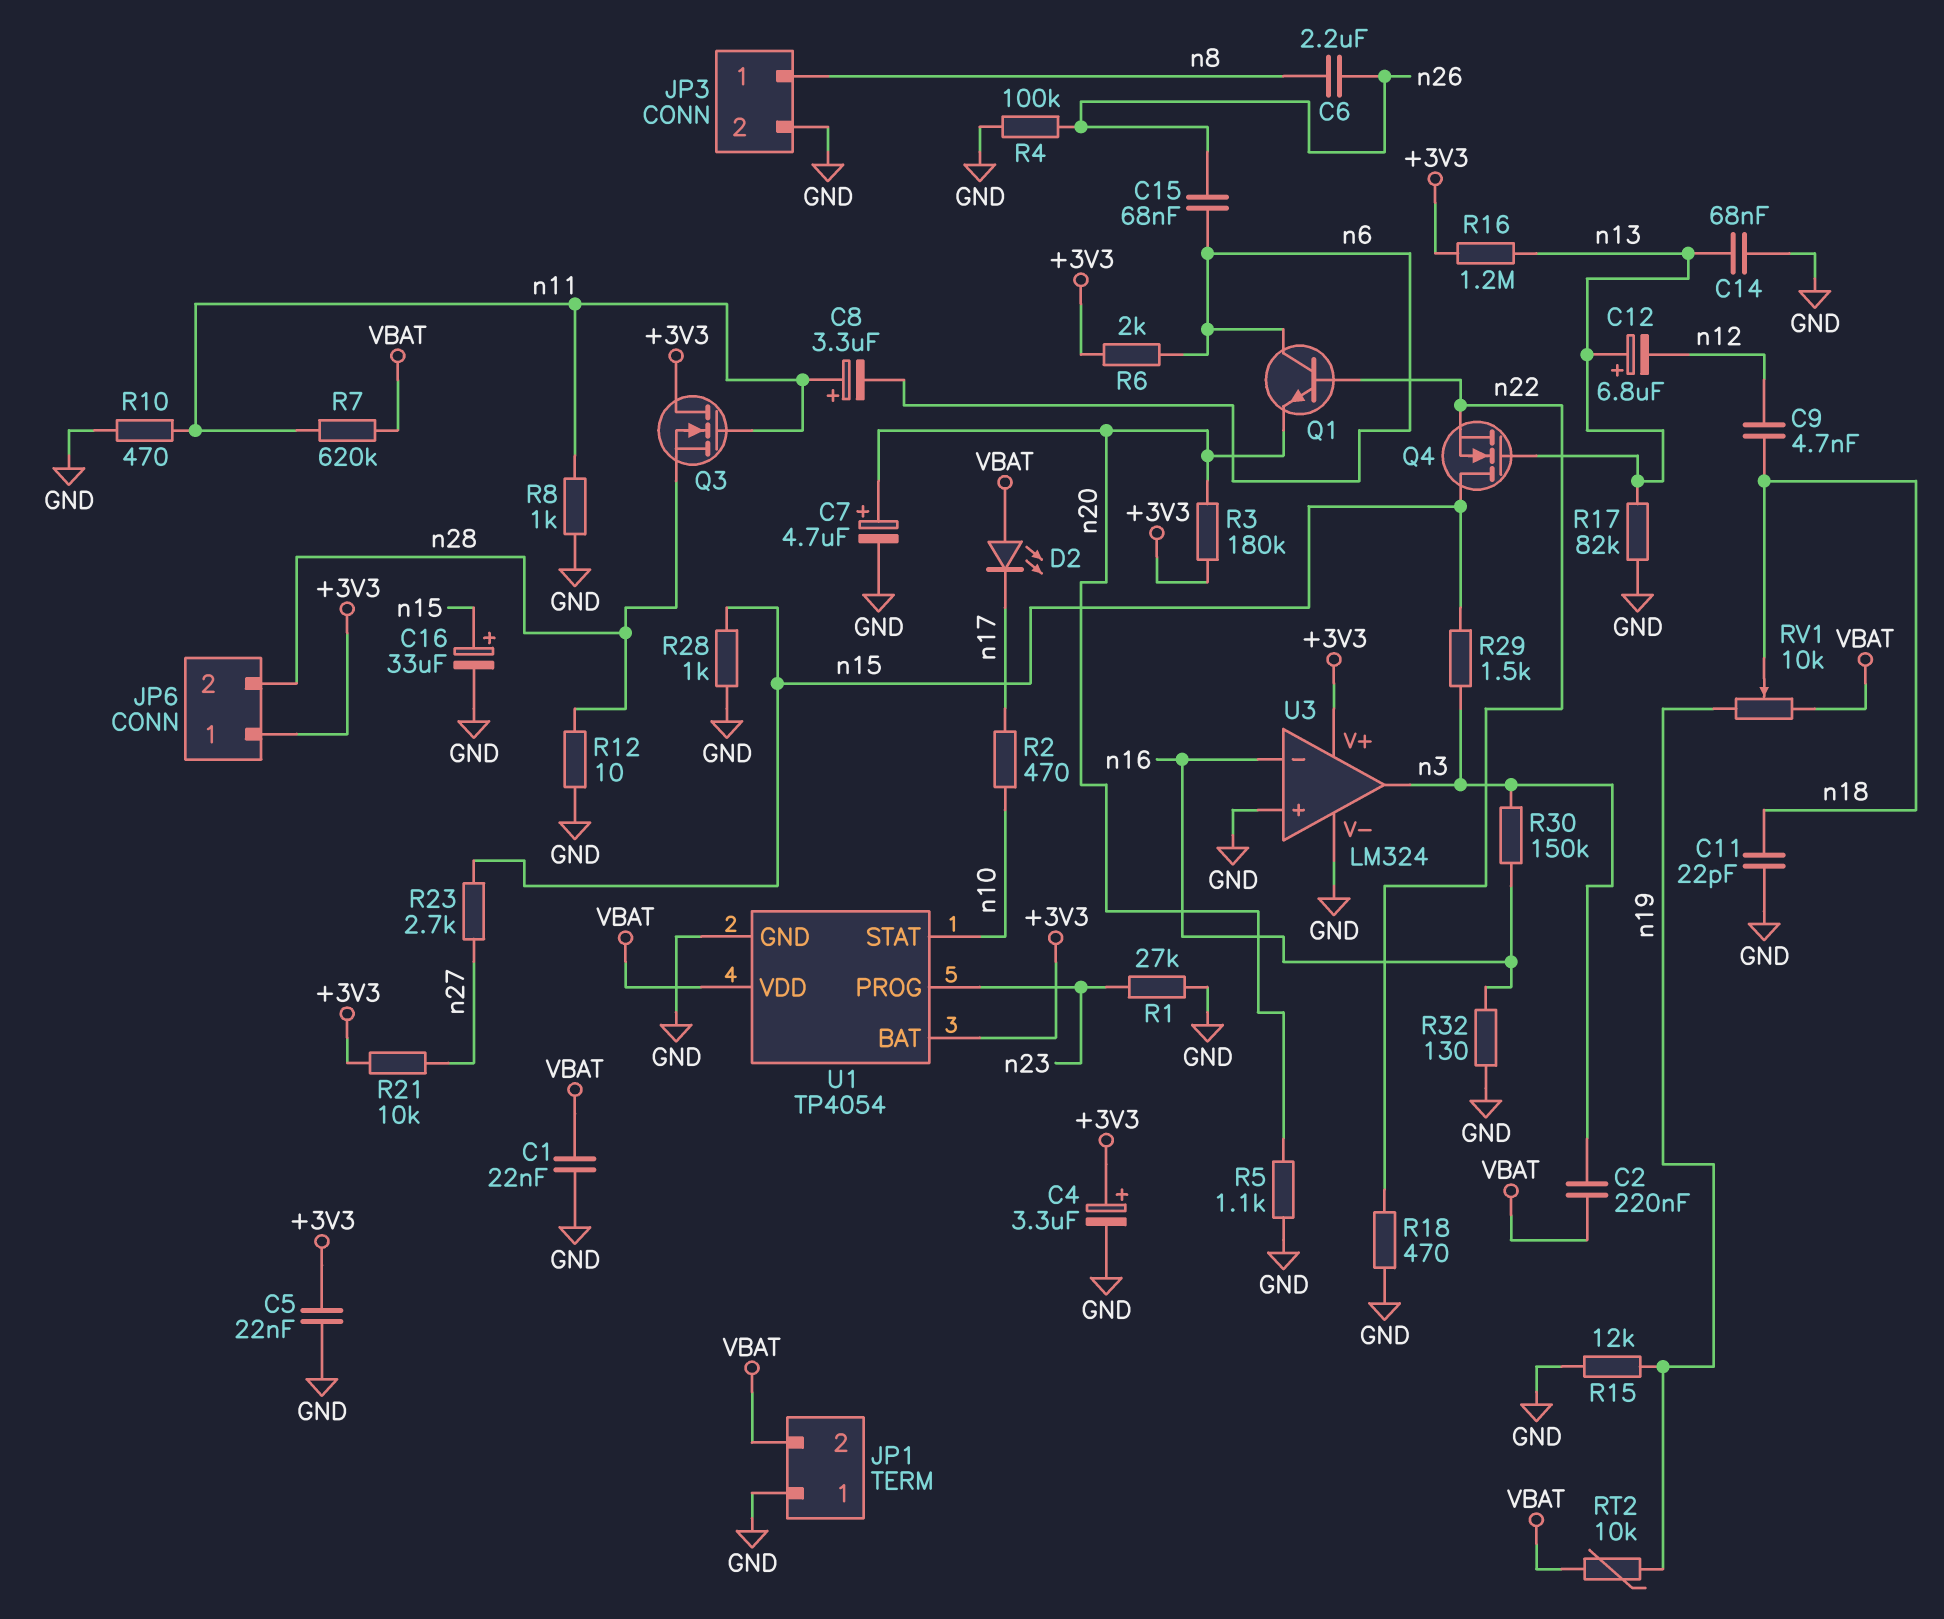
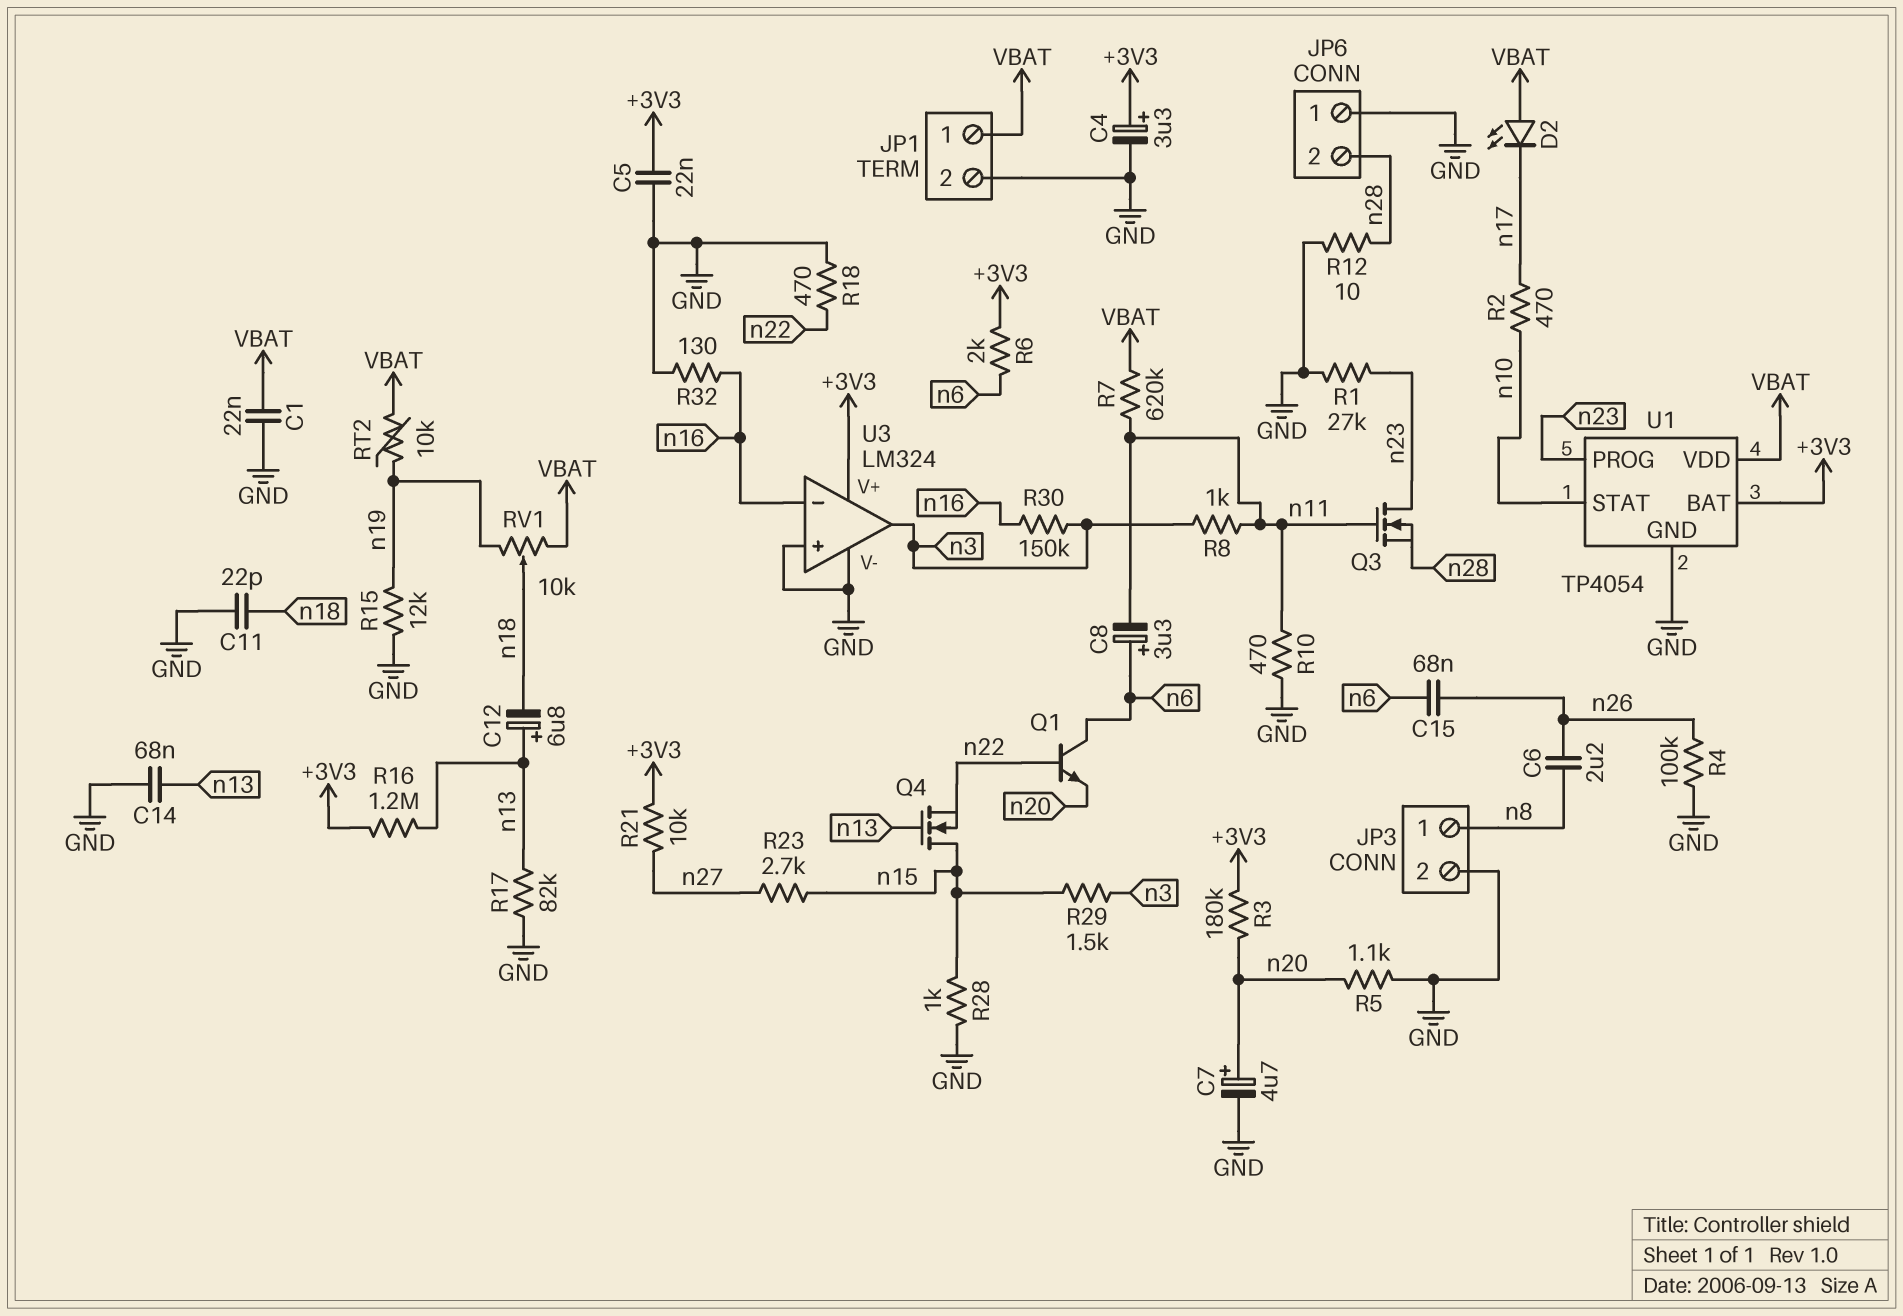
C2: 220nF (VBAT, n3) -> none
C8: 3.3uF (plus n11, minus n6) -> 3.3uF (plus n6, minus n11)
C9: 4.7nF (n12, n18) -> none
C12: 6.8uF (plus n13, minus n12) -> 6.8uF (plus n13, minus n18)
C16: 33uF (plus n15, minus GND) -> none
JP1 pin 1: GND -> VBAT
JP1 pin 2: VBAT -> GND
JP6 pin 1: +3V3 -> GND
Q3: NMOS (G n11, D +3V3, S n28) -> NMOS (G n11, D n23, S n28)
R8: 1k (GND, n11) -> 1k (n3, n11)

